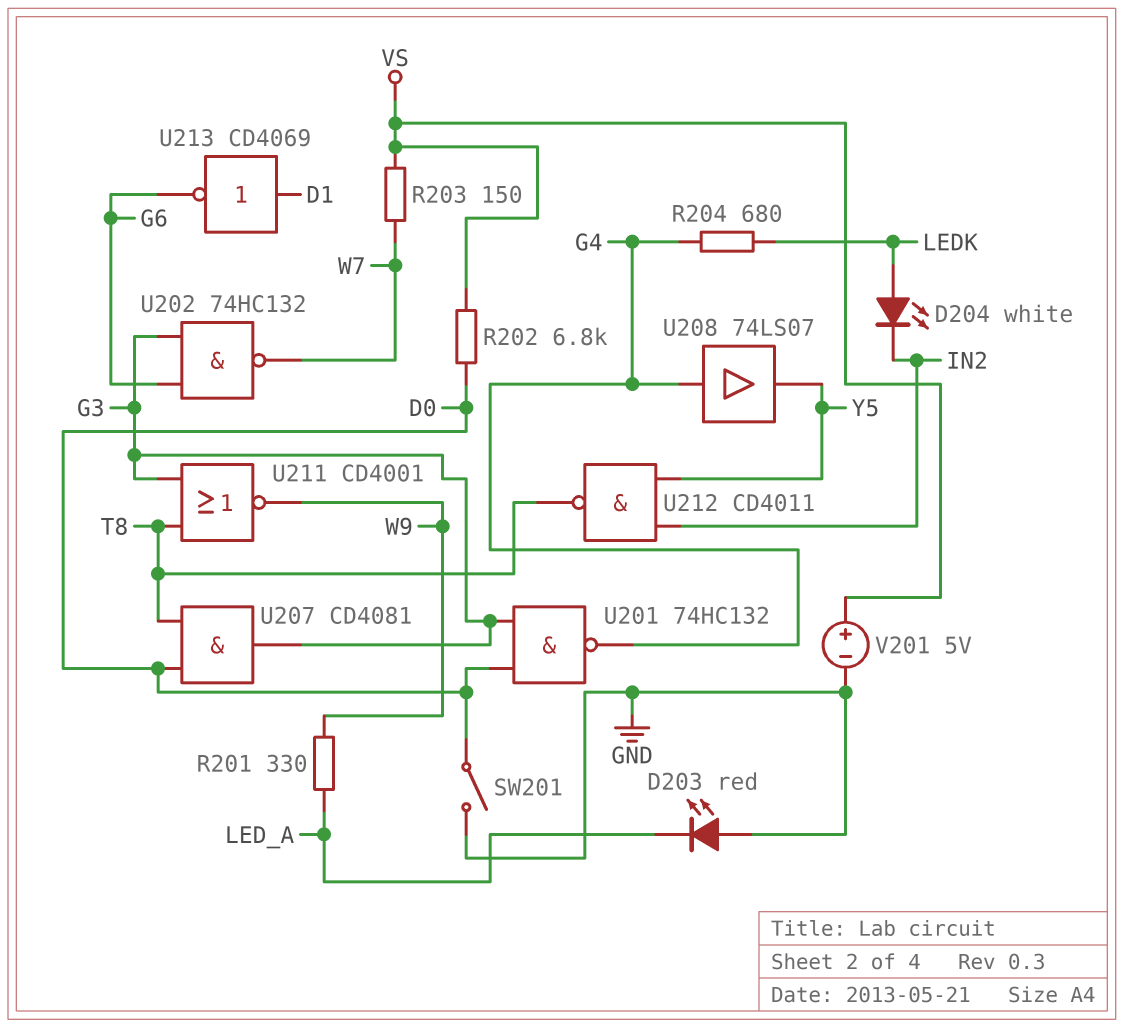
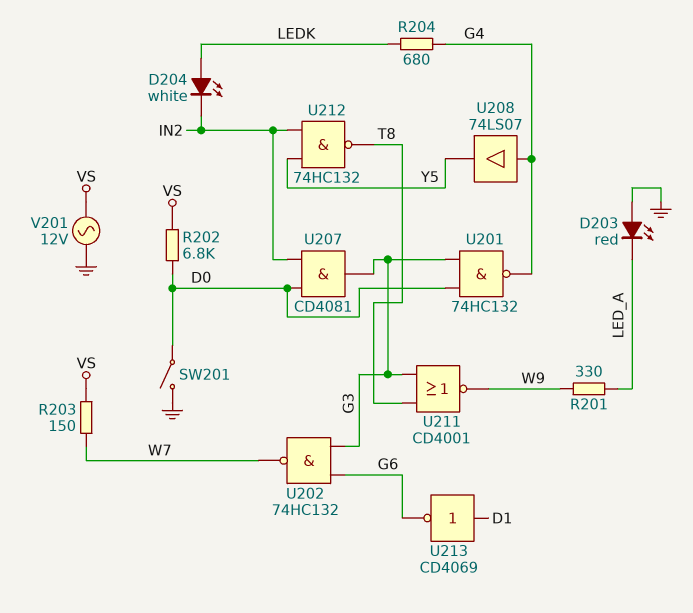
U207: AND CD4081 (in D0, in T8, out G3) -> AND CD4081 (in D0, in IN2, out G3)
U212: NAND CD4011 (in IN2, in Y5, out T8) -> NAND 74HC132 (in IN2, in Y5, out T8)
V201: 5V (plus VS, minus GND) -> AC 12V (GND, VS)

